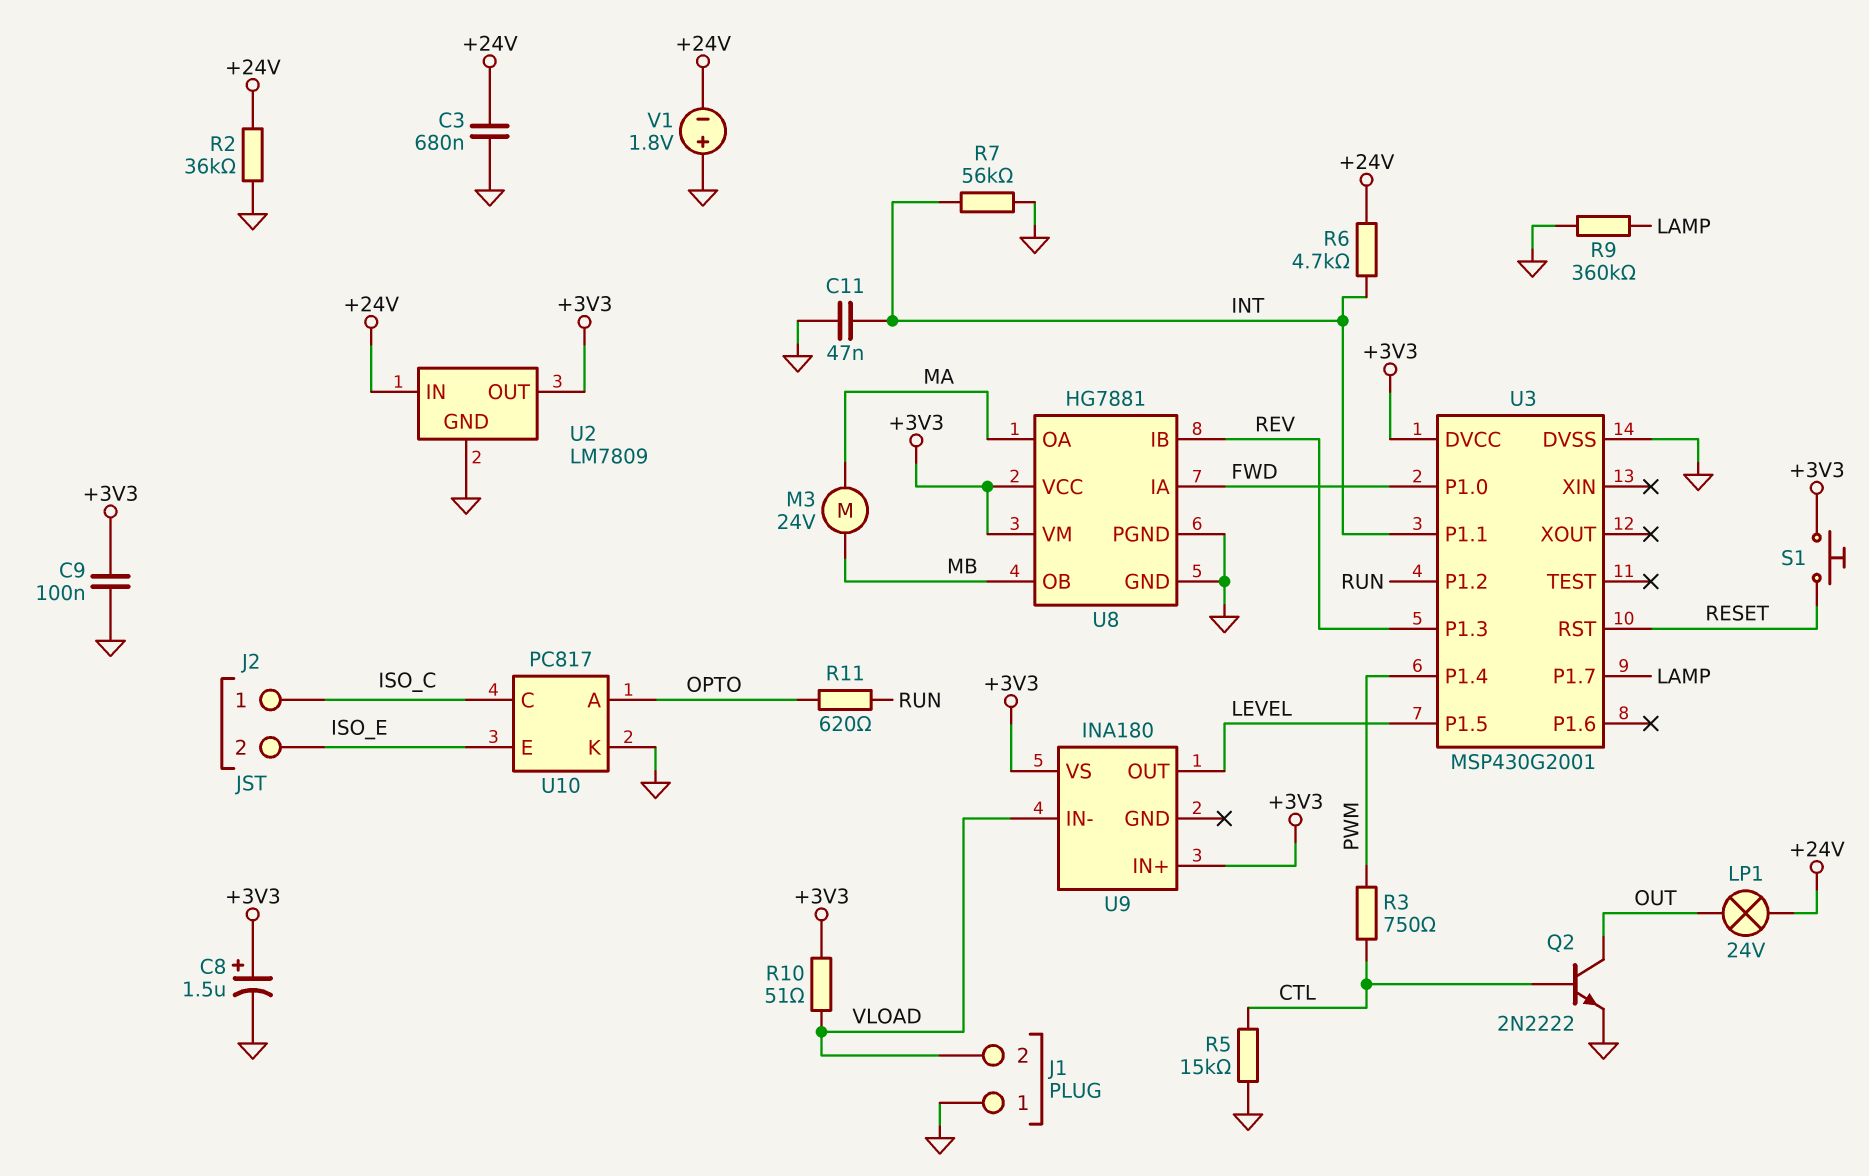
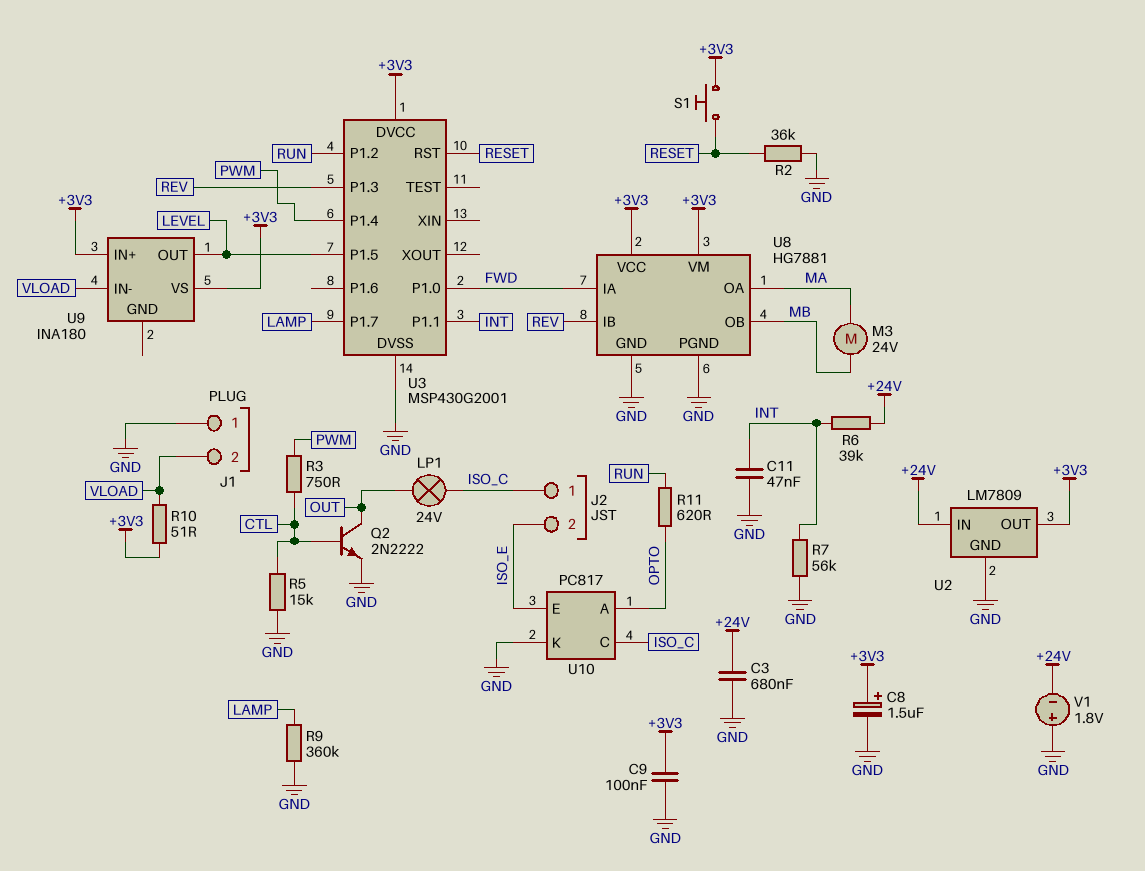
LP1: lamp 24V (+24V, OUT) -> lamp 24V (ISO_C, OUT)
R2: 36k (+24V, GND) -> 36k (GND, RESET)
R6: 4.7k (+24V, INT) -> 39k (+24V, INT)

